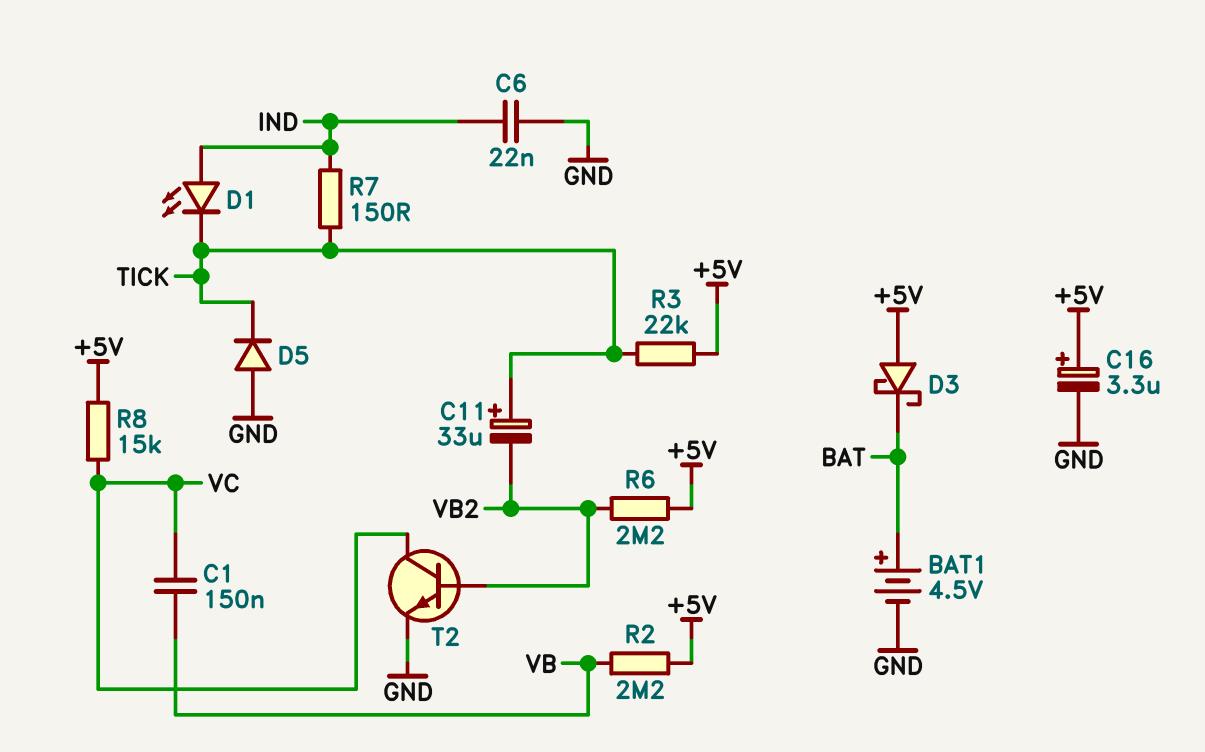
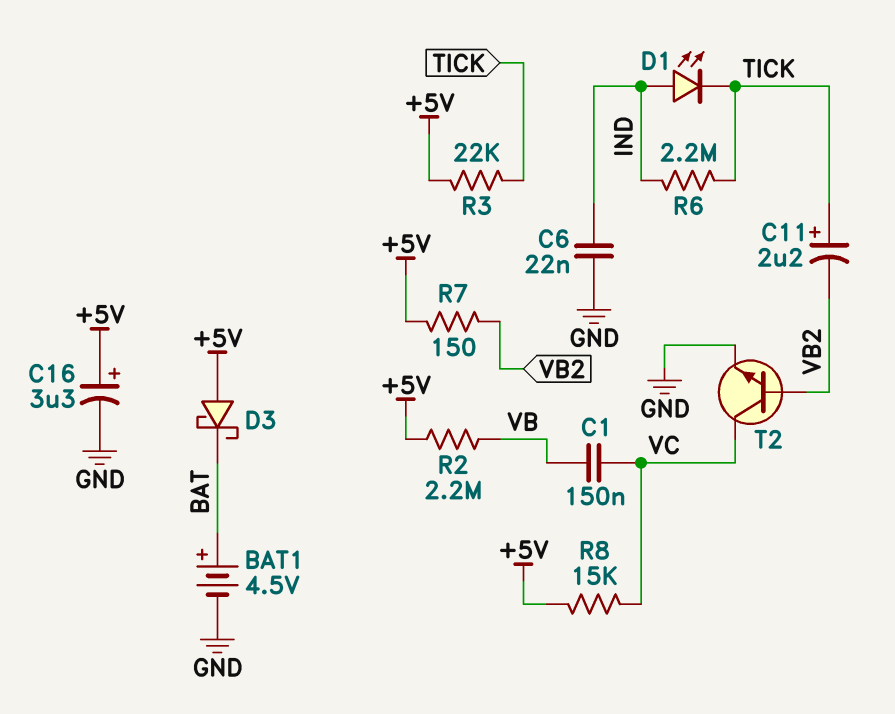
C11: 33uF (plus TICK, minus VB2) -> 2.2uF (plus TICK, minus VB2)
D5: diode (A GND, K TICK) -> none
R6: 2.2M (+5V, VB2) -> 2.2M (IND, TICK)
R7: 150 (IND, TICK) -> 150 (+5V, VB2)

